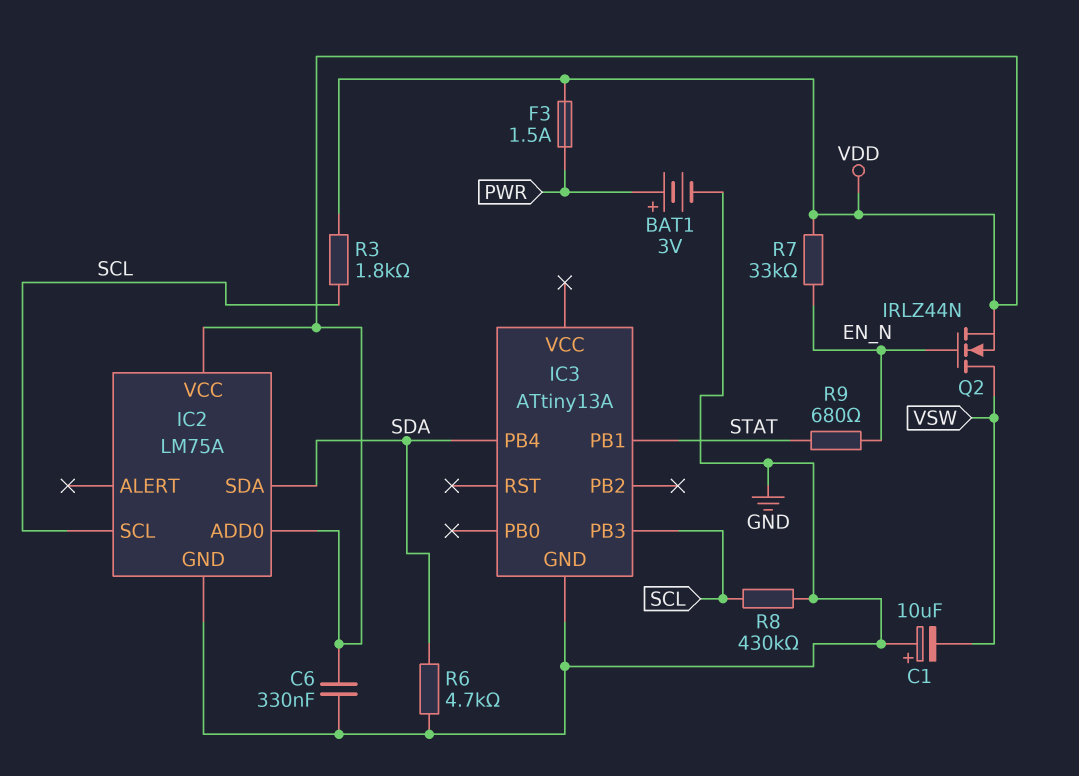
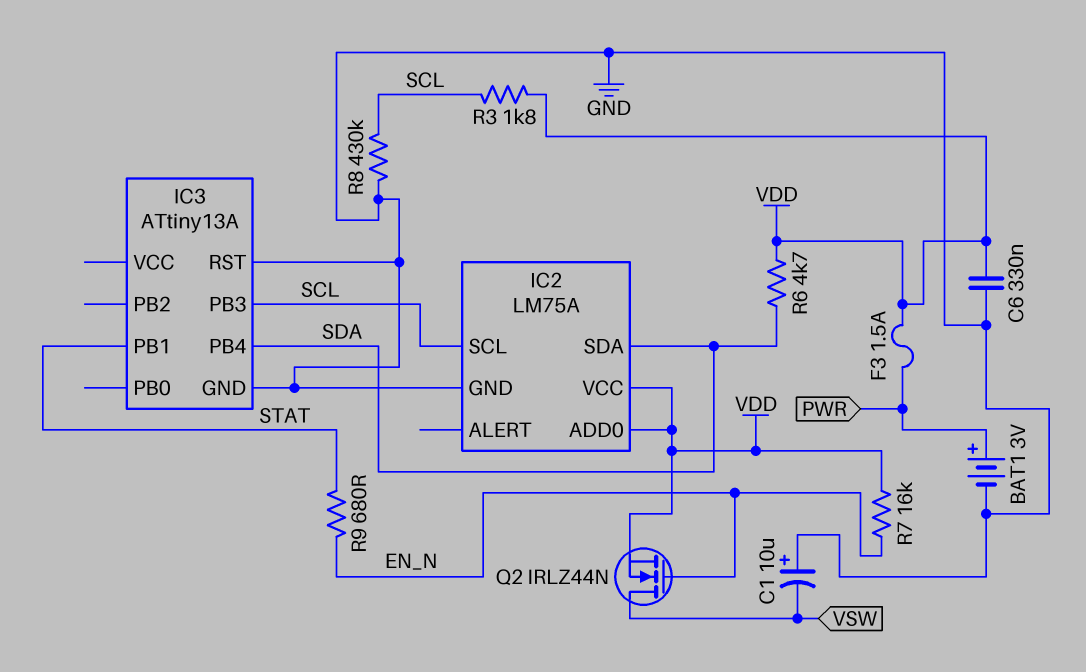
IC3 pin RST: none -> GND
R6: 4.7k (GND, SDA) -> 4.7k (SDA, VDD)
R7: 33k (EN_N, VDD) -> 16k (EN_N, VDD)

